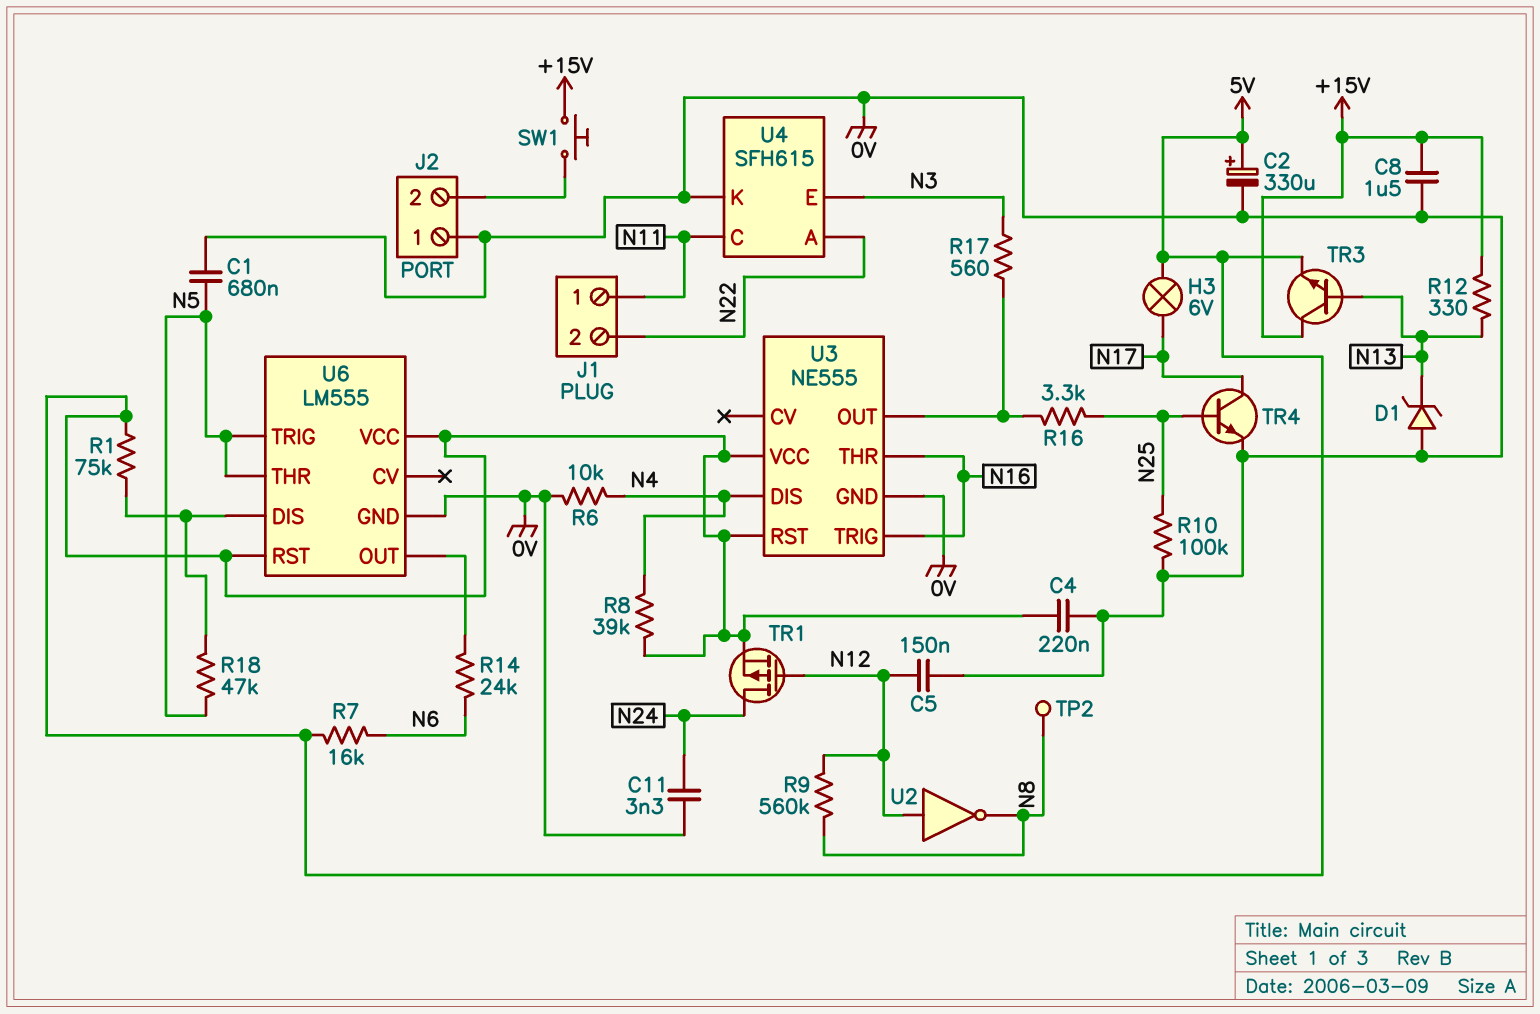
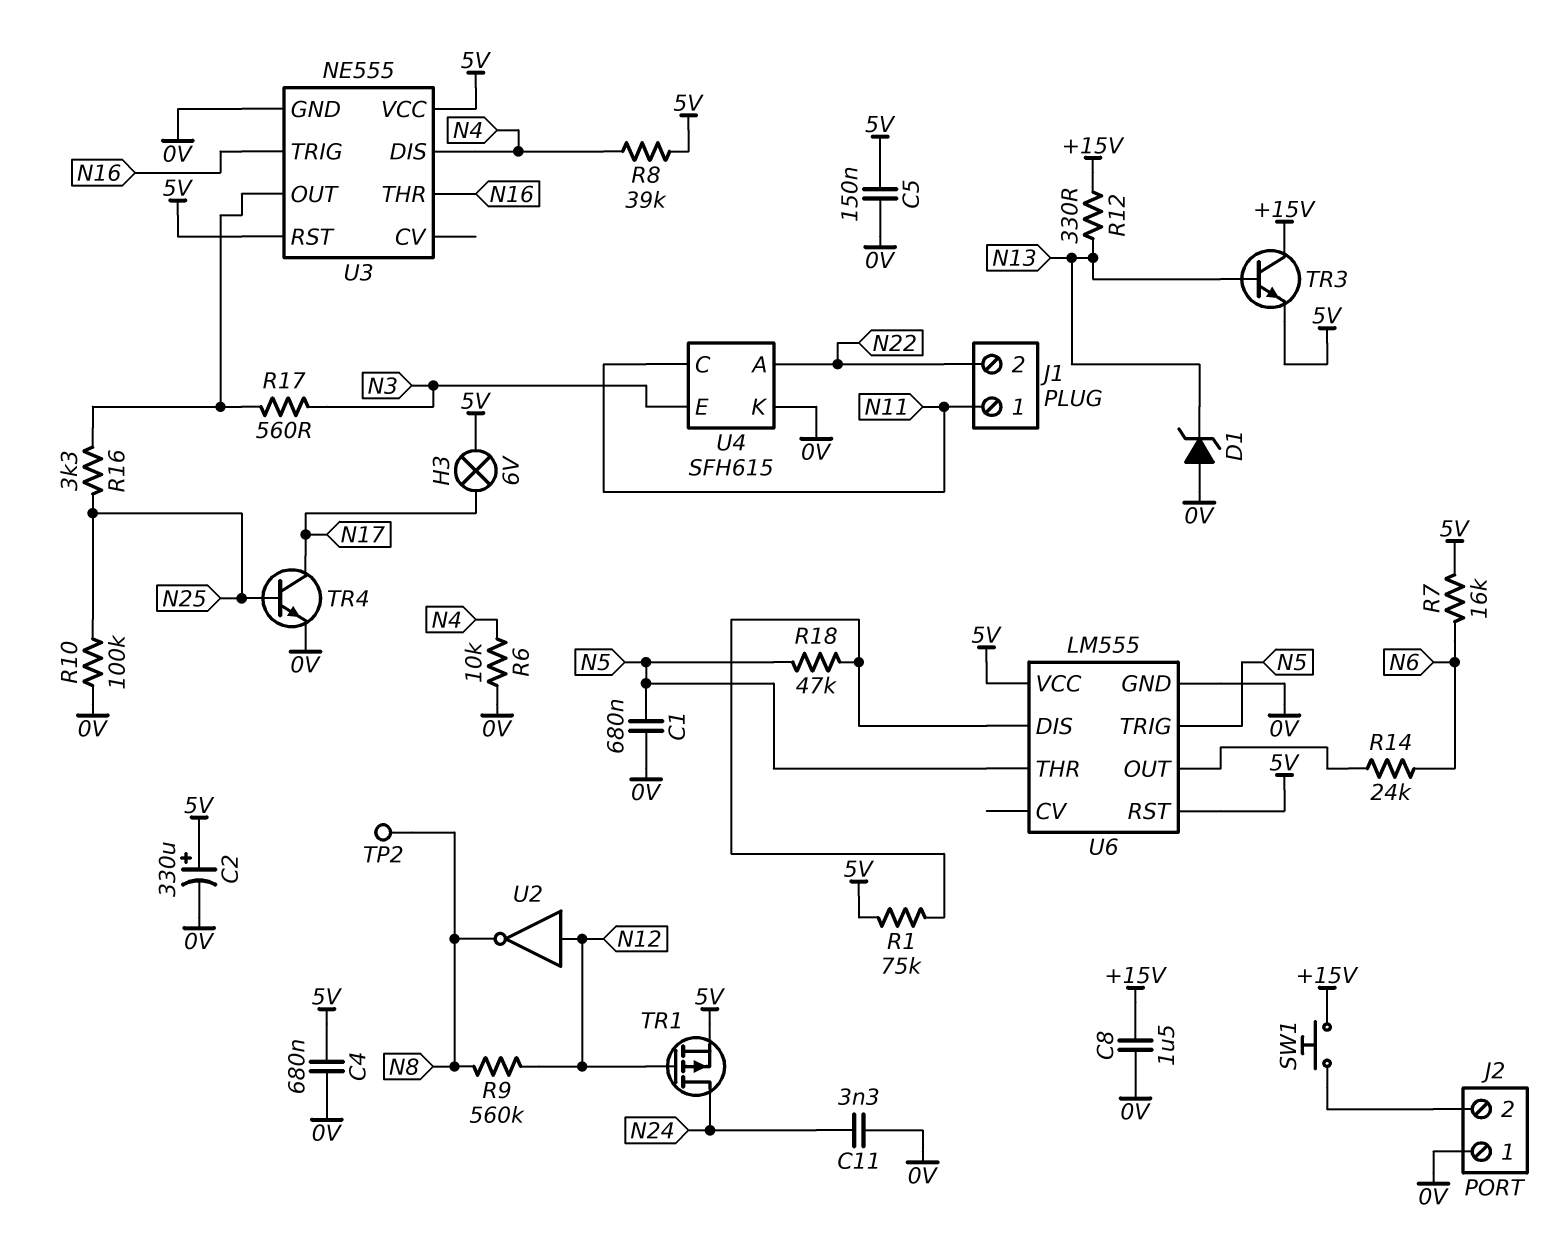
C4: 220nF (0V, 5V) -> 680nF (0V, 5V)
C5: 150nF (0V, N12) -> 150nF (0V, 5V)

